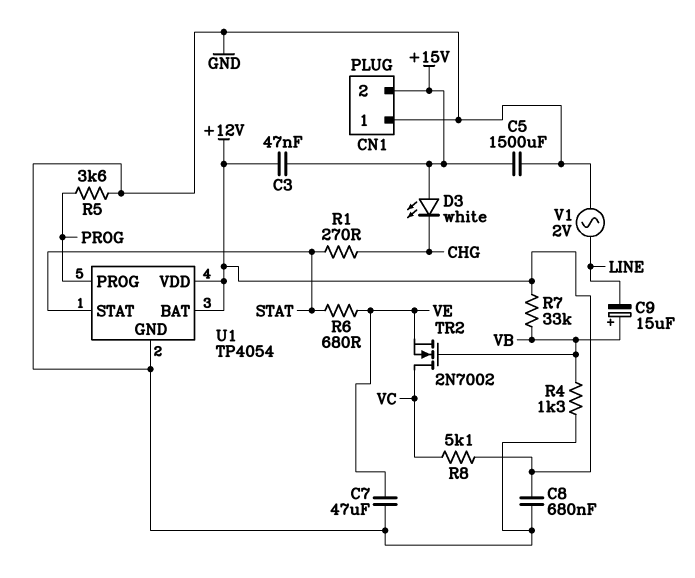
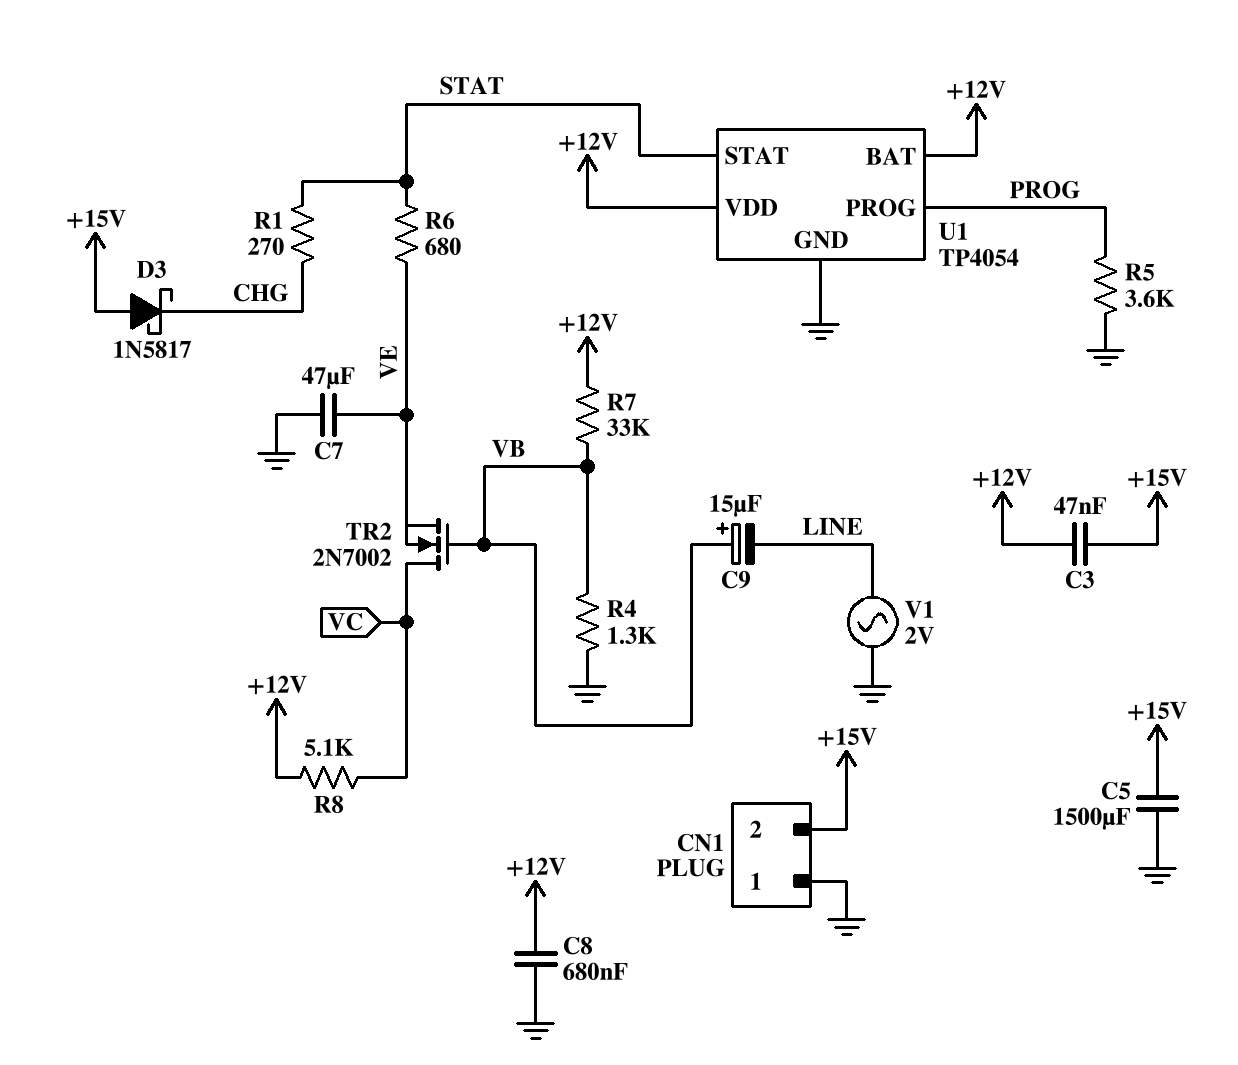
D3: LED white (A +15V, K CHG) -> schottky 1N5817 (A +15V, K CHG)

